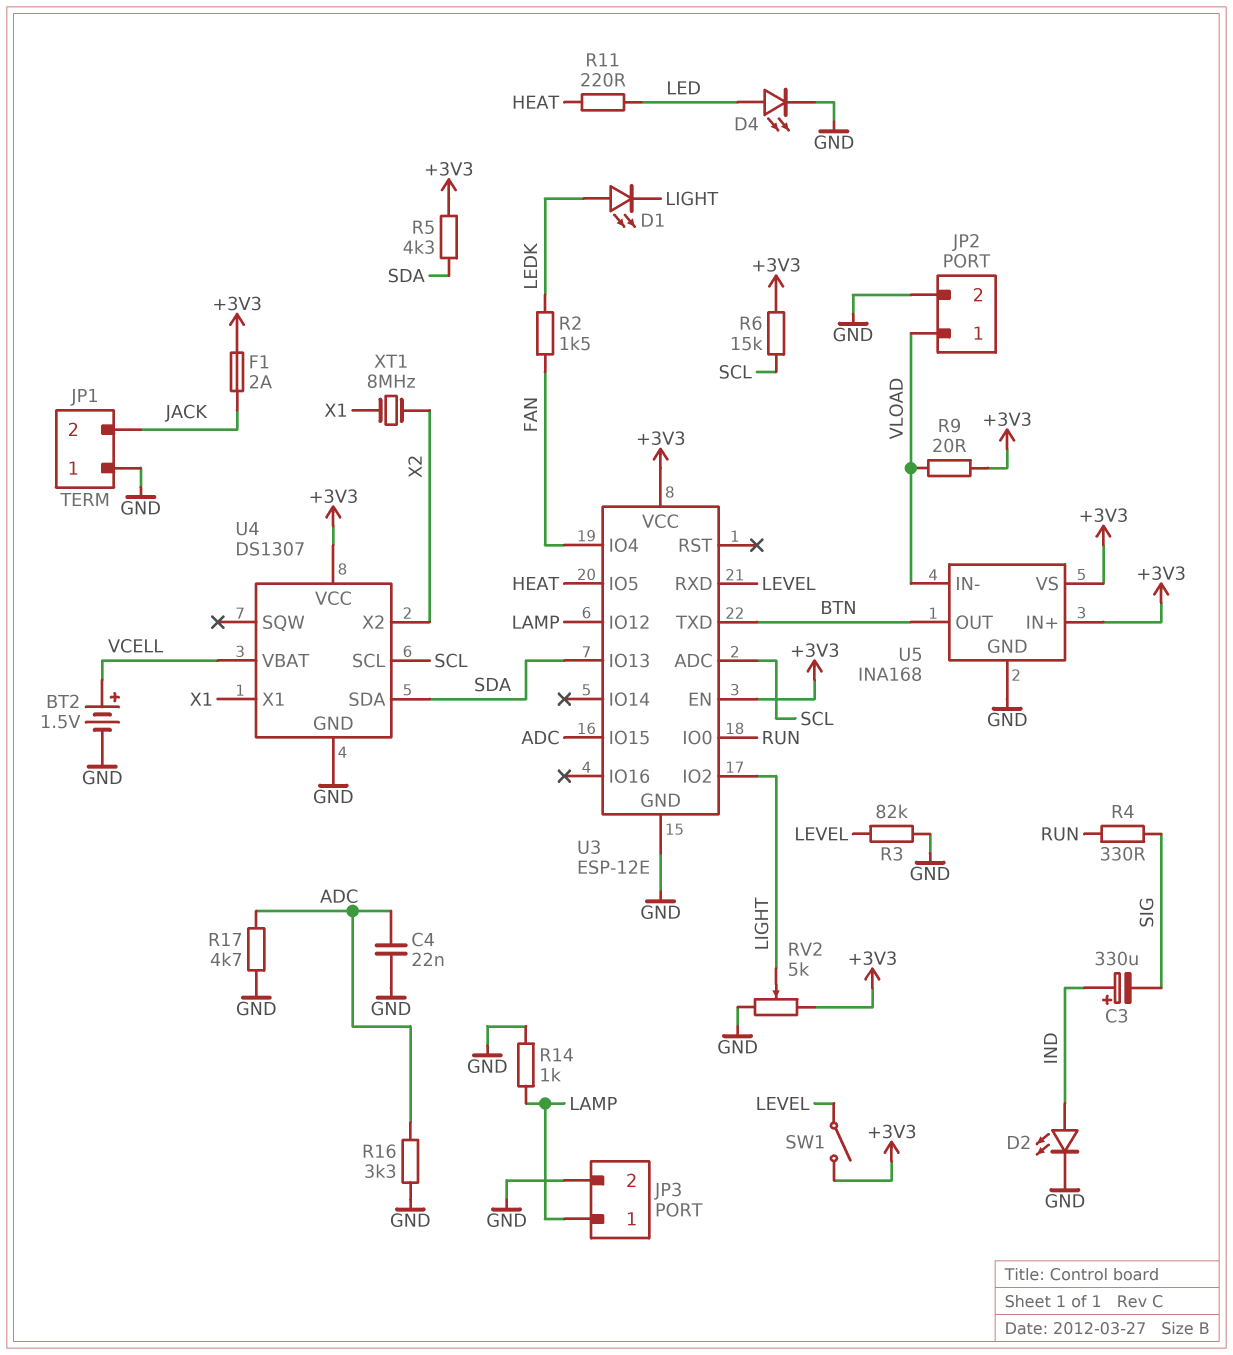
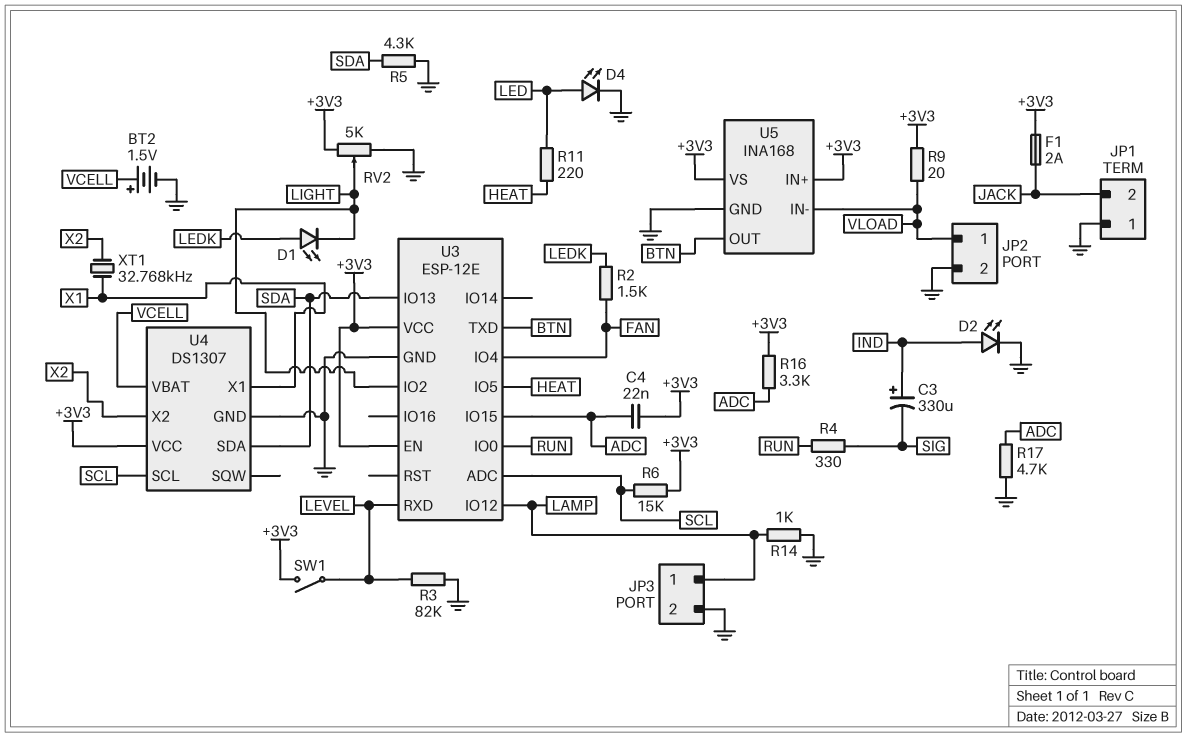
C4: 22nF (ADC, GND) -> 22nF (+3V3, ADC)
R5: 4.3k (+3V3, SDA) -> 4.3k (GND, SDA)
R16: 3.3k (ADC, GND) -> 3.3k (+3V3, ADC)
XT1: 8MHz (X1, X2) -> 32.768kHz (X1, X2)

